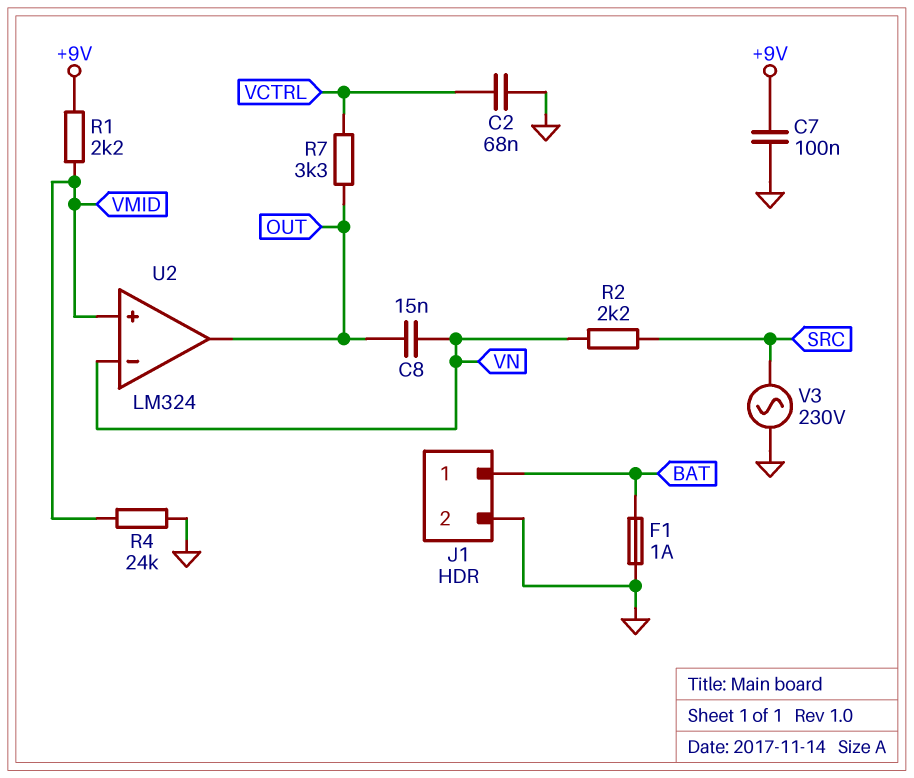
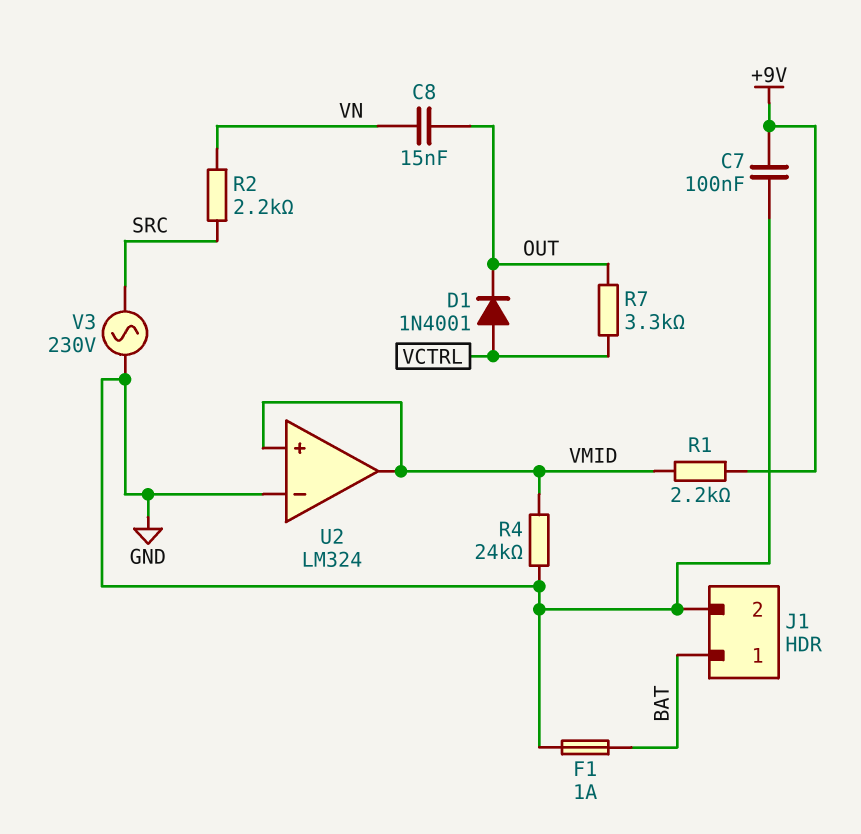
C2: 68nF (GND, VCTRL) -> none
D1: none -> diode 1N4001 (A VCTRL, K OUT)
U2 pin in-: VN -> GND
U2 pin out: OUT -> VMID

